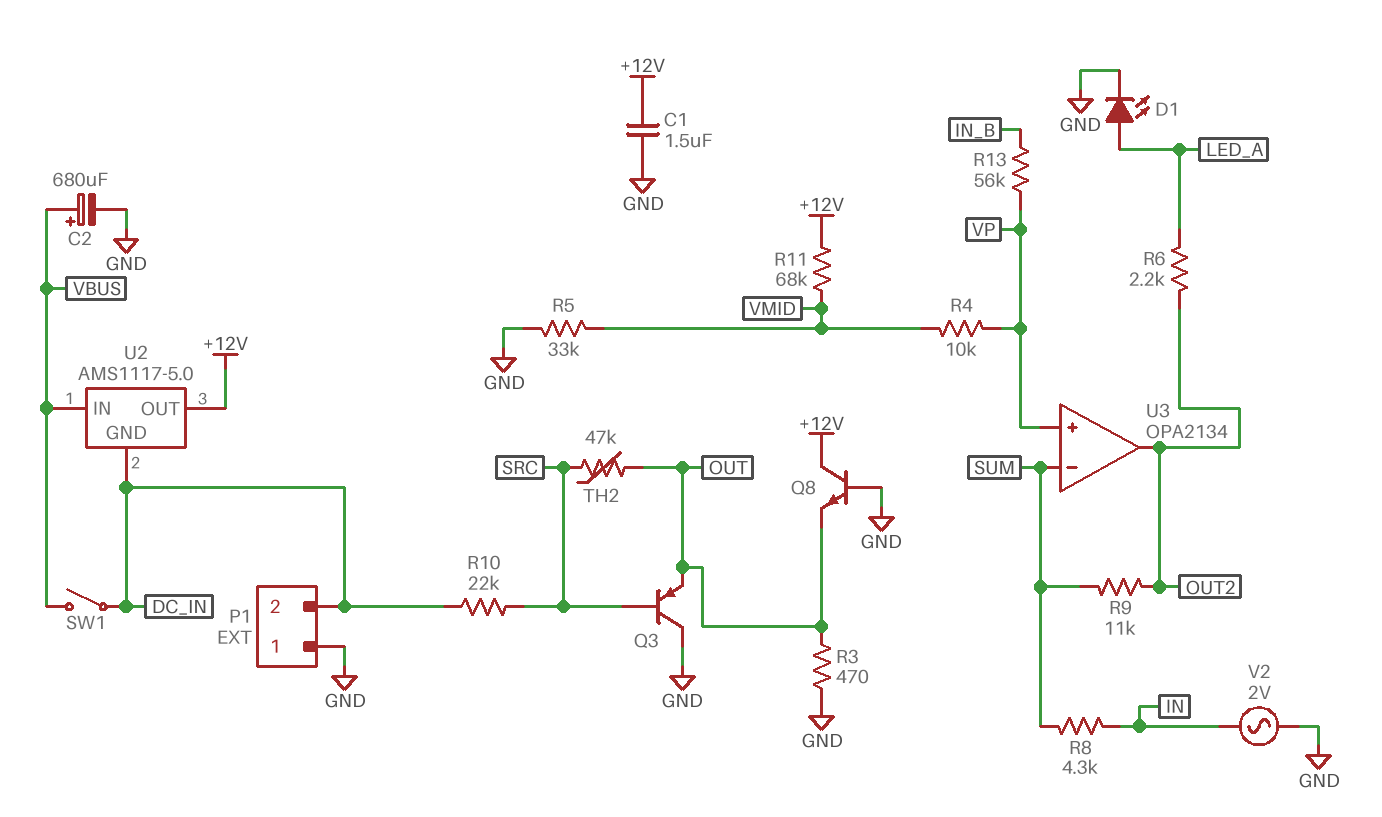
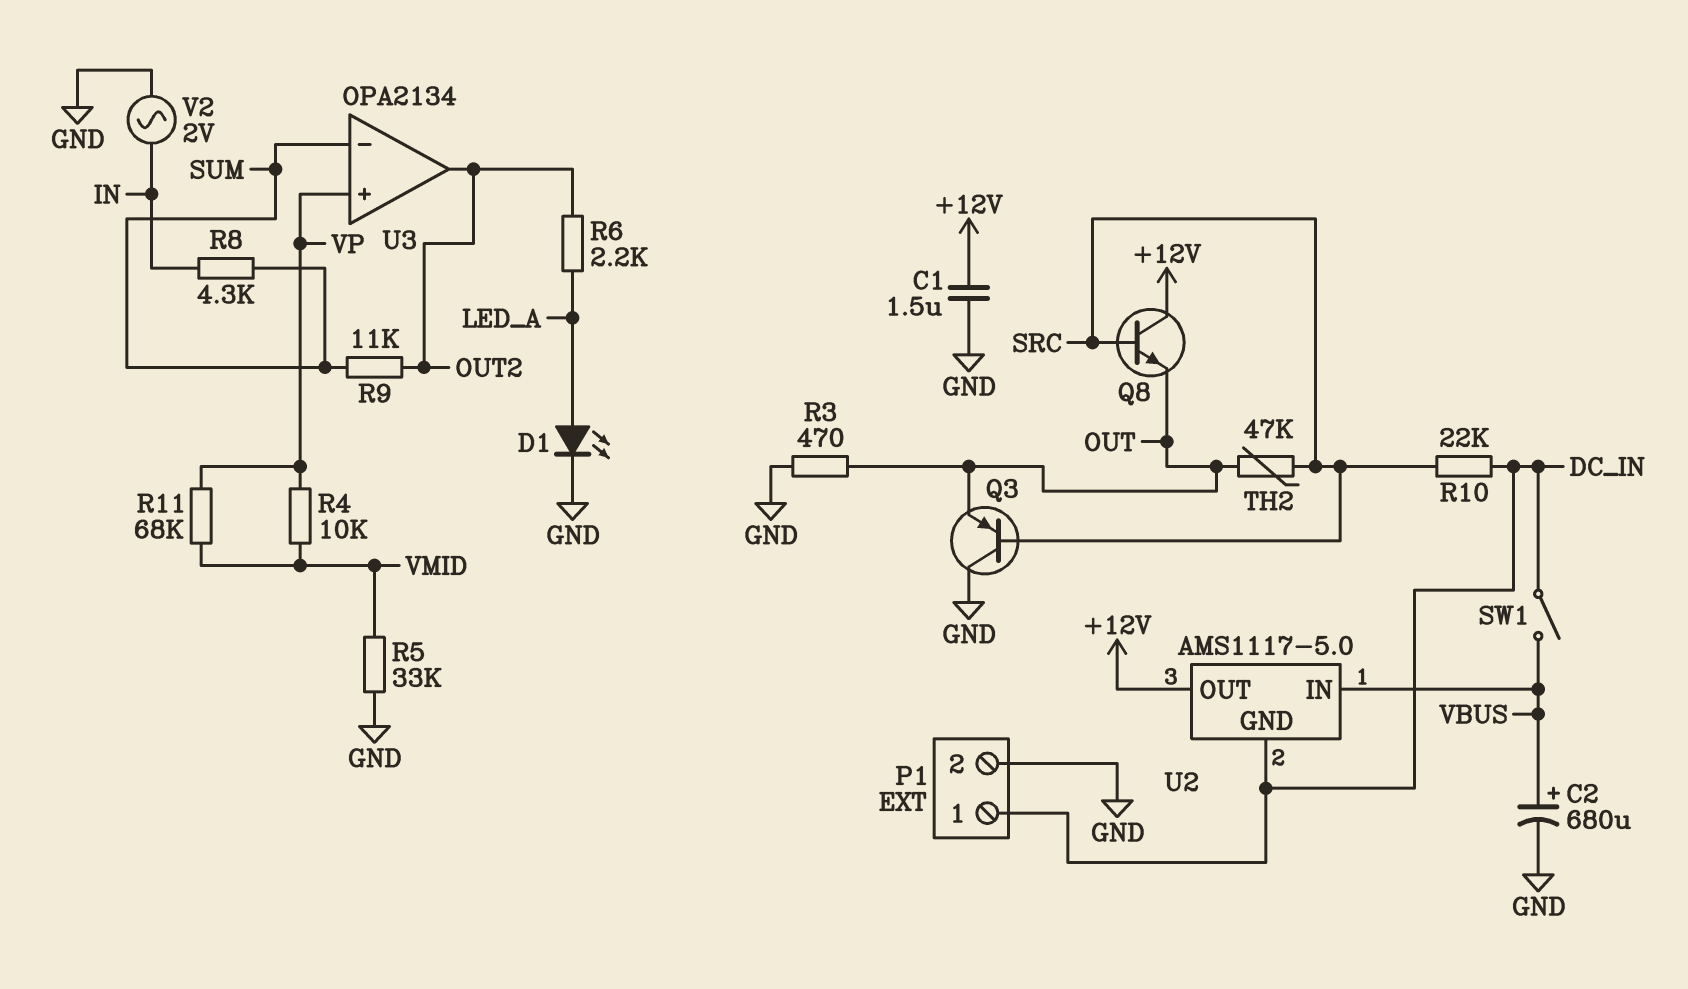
P1 pin 1: GND -> DC_IN
P1 pin 2: DC_IN -> GND
Q8: NPN (B GND, C +12V, E OUT) -> NPN (B SRC, C +12V, E OUT)
R11: 68k (+12V, VMID) -> 68k (VMID, VP)
R13: 56k (IN_B, VP) -> none

